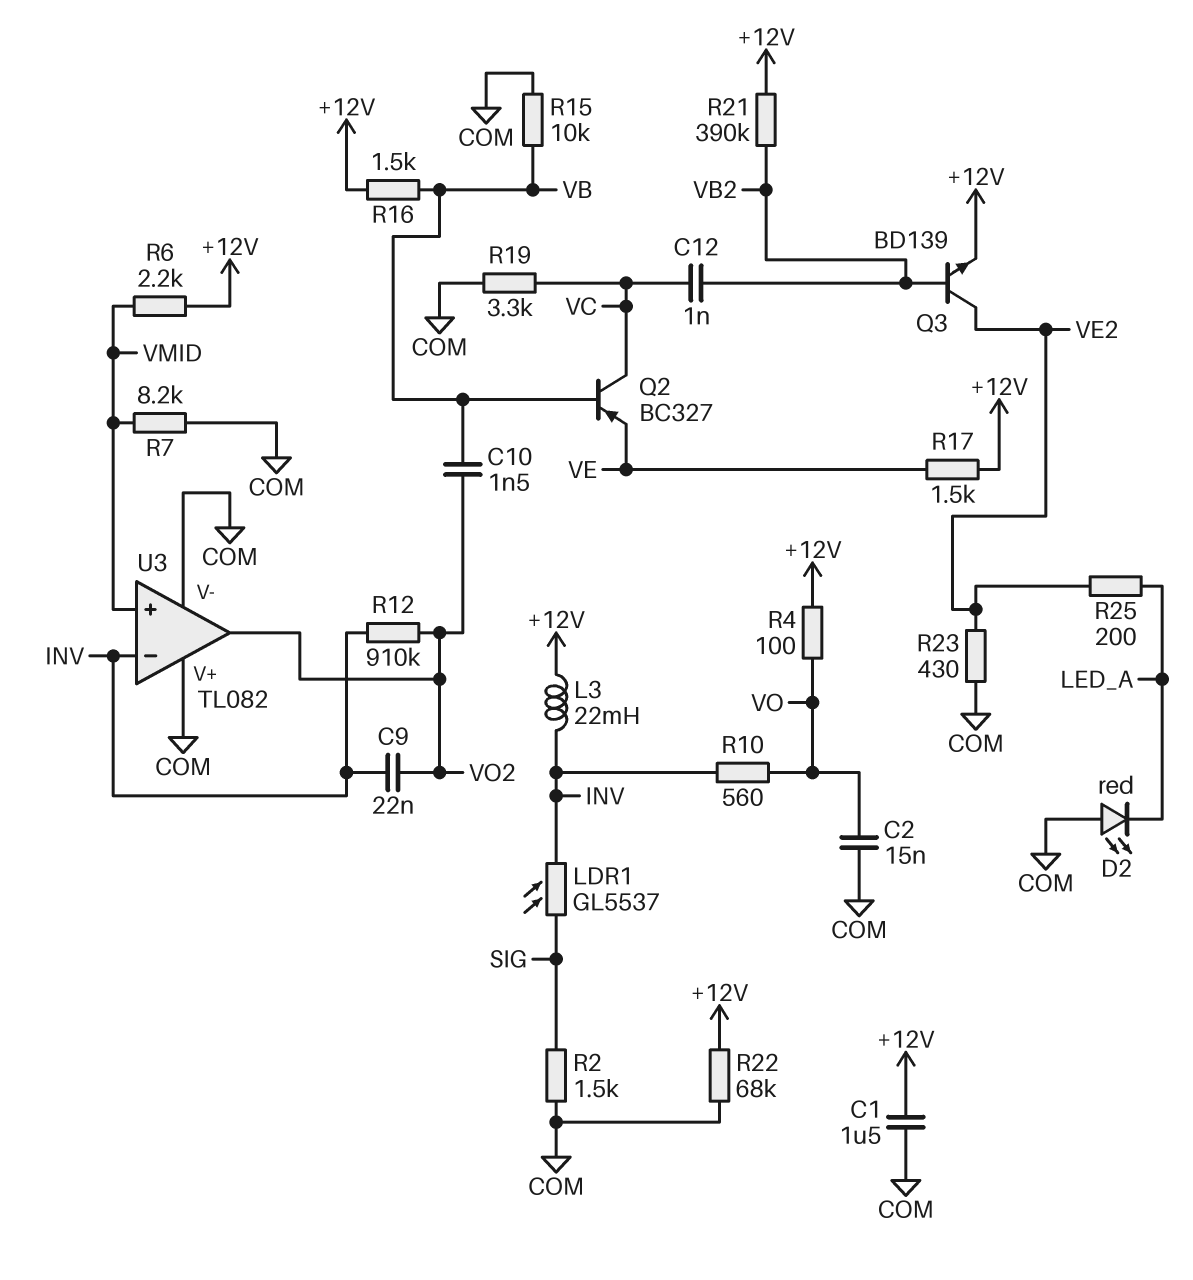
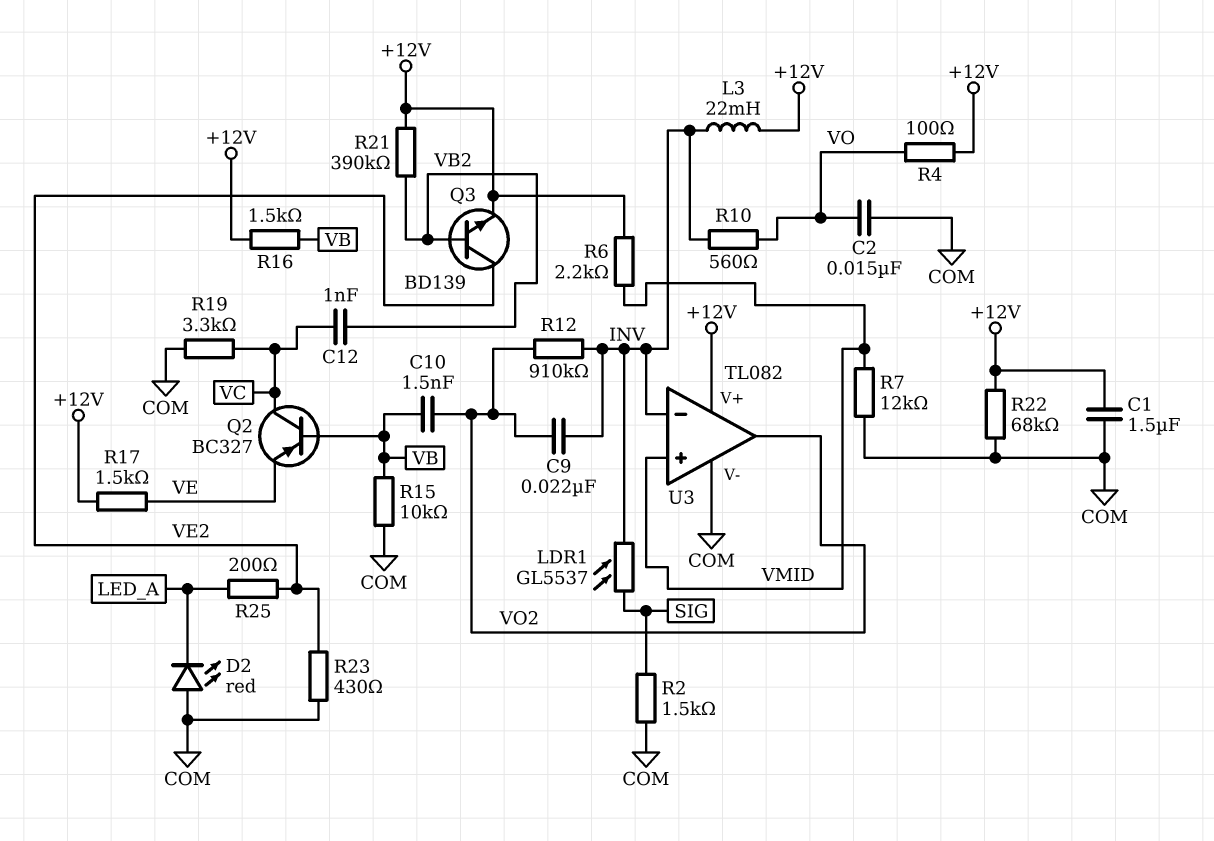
R7: 8.2k (COM, VMID) -> 12k (COM, VMID)
U3 pin V+: COM -> +12V

